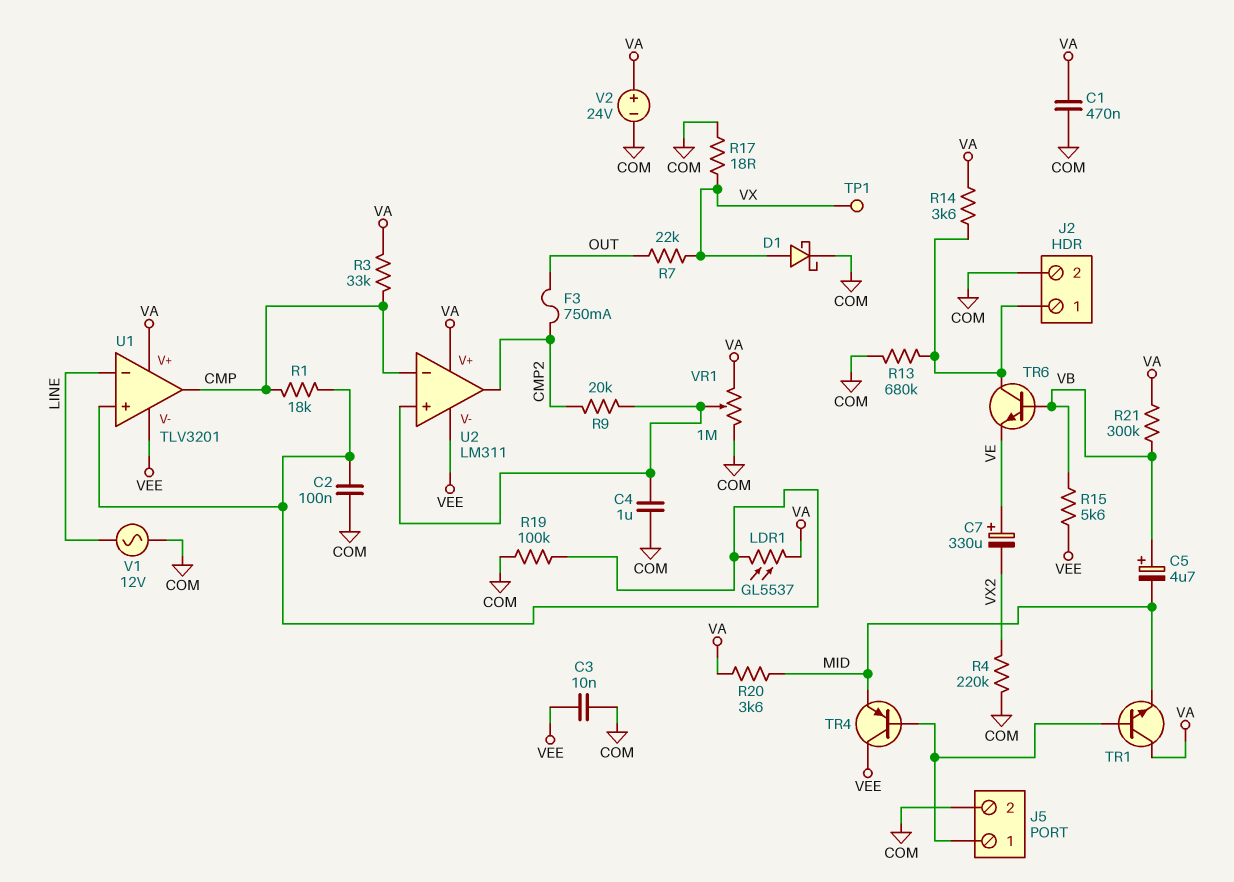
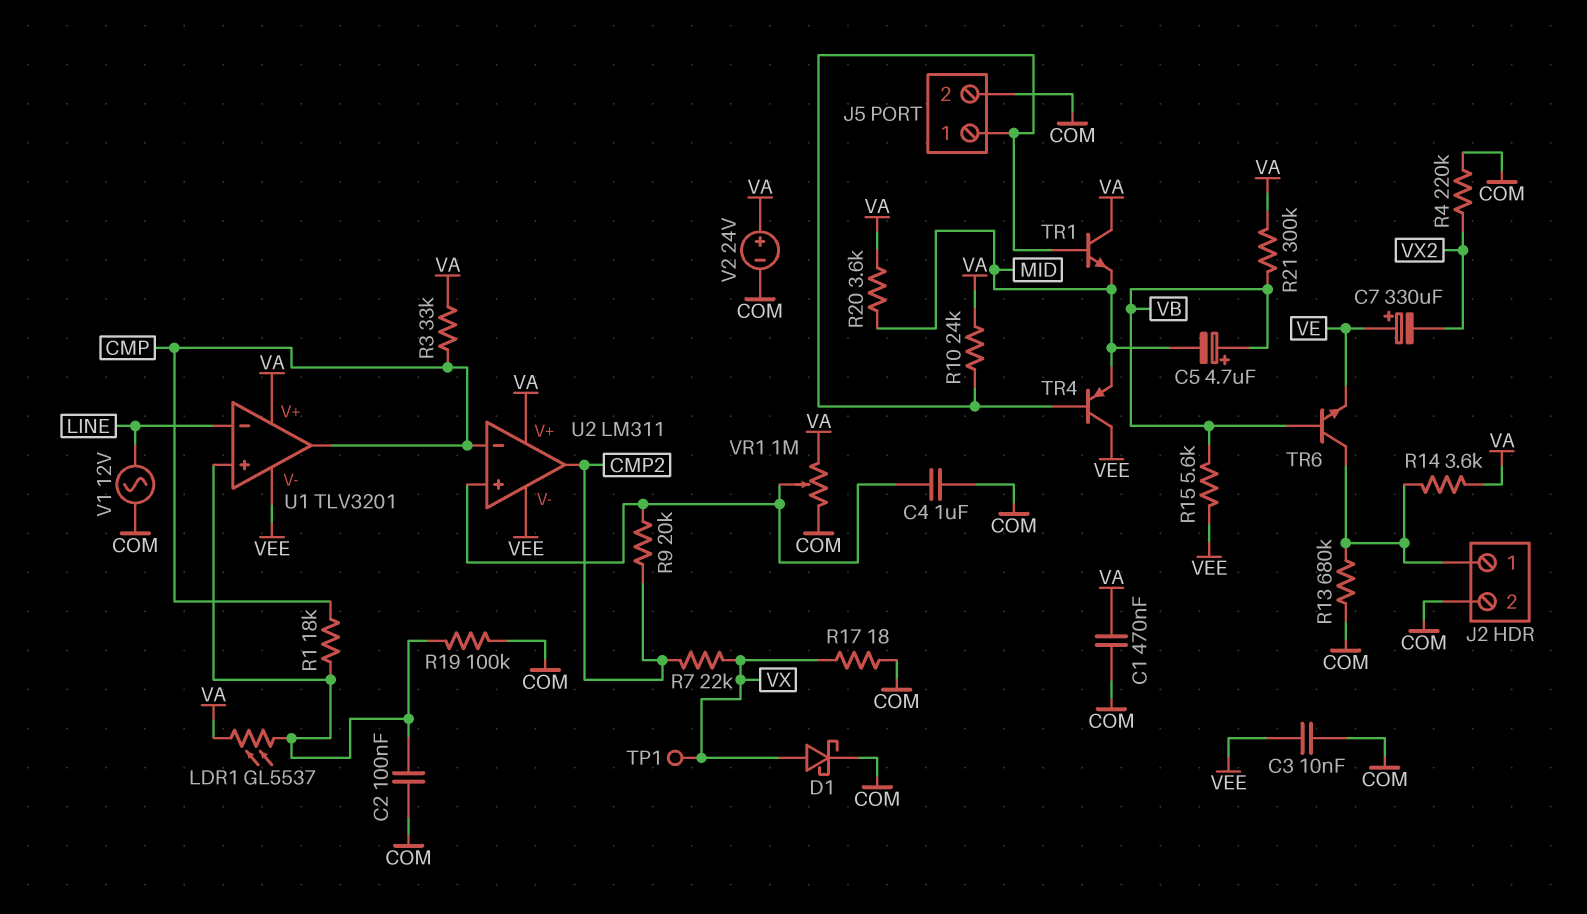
F3: 750mA (CMP2, OUT) -> none
R7: 22k (OUT, VX) -> 22k (CMP2, VX)
R10: none -> 24k (J5/1, VA)

